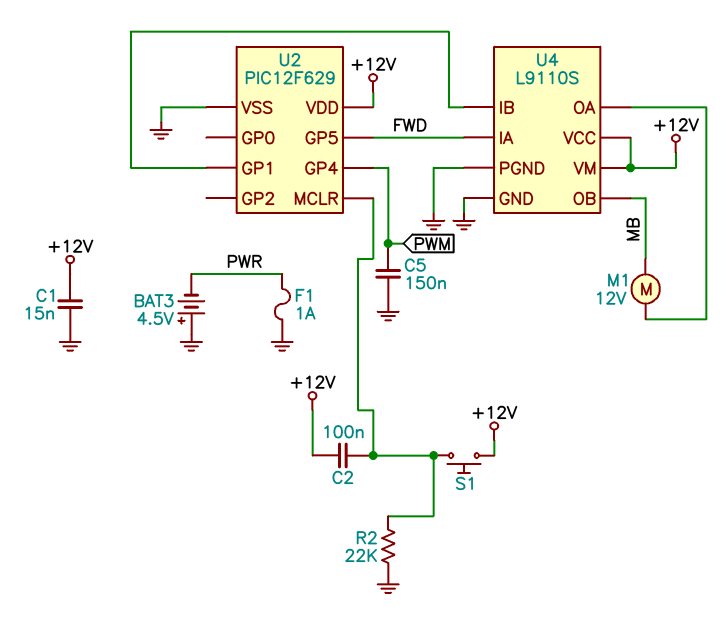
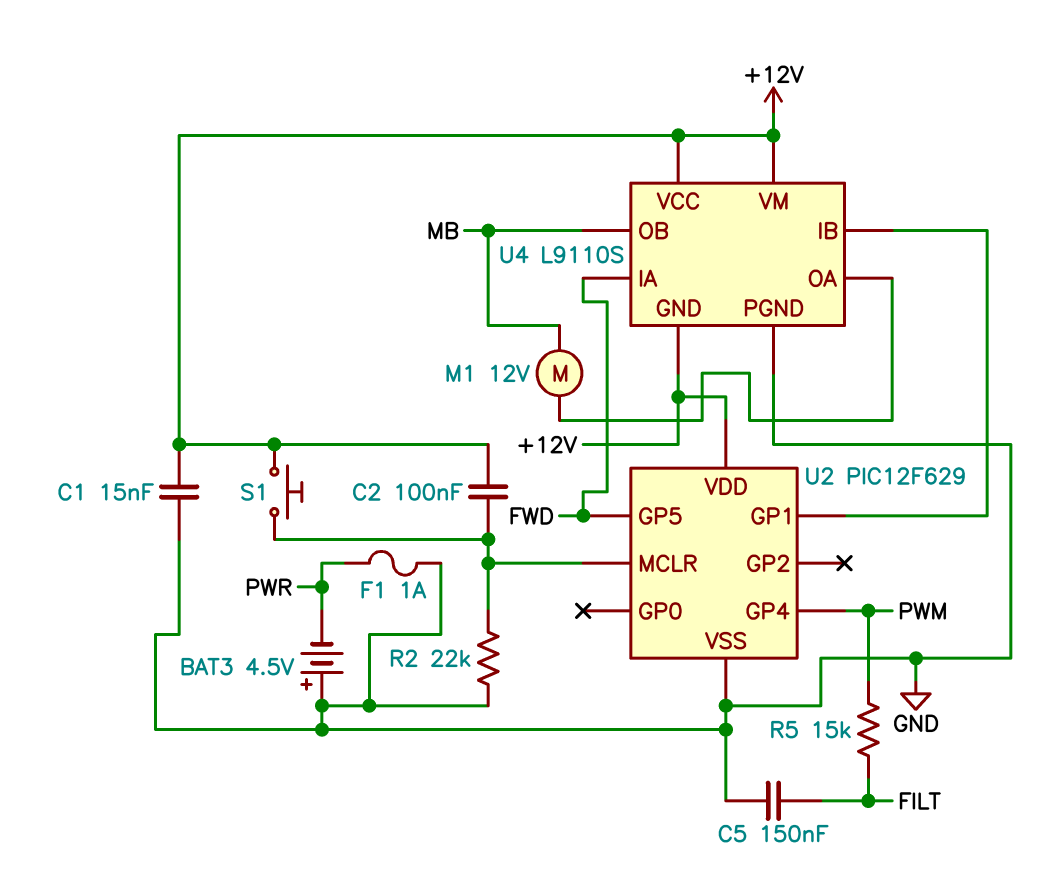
C5: 150nF (GND, PWM) -> 150nF (FILT, GND)
R5: none -> 15k (FILT, PWM)
U4 pin GND: GND -> +12V

